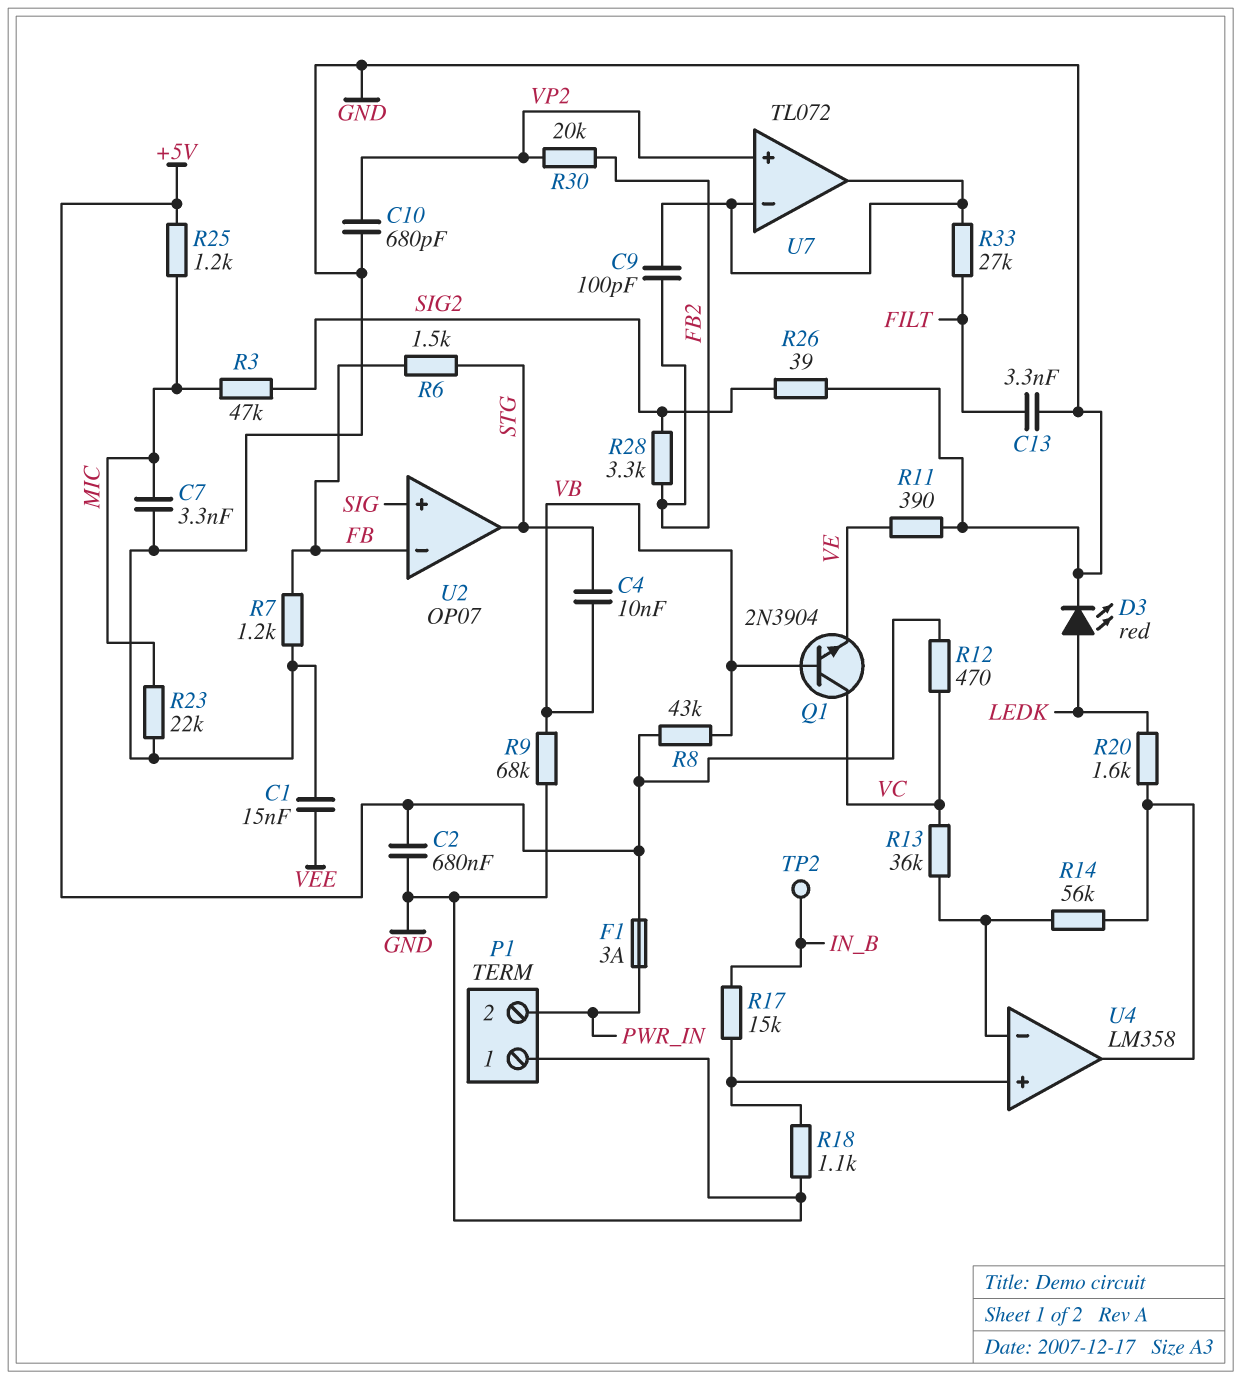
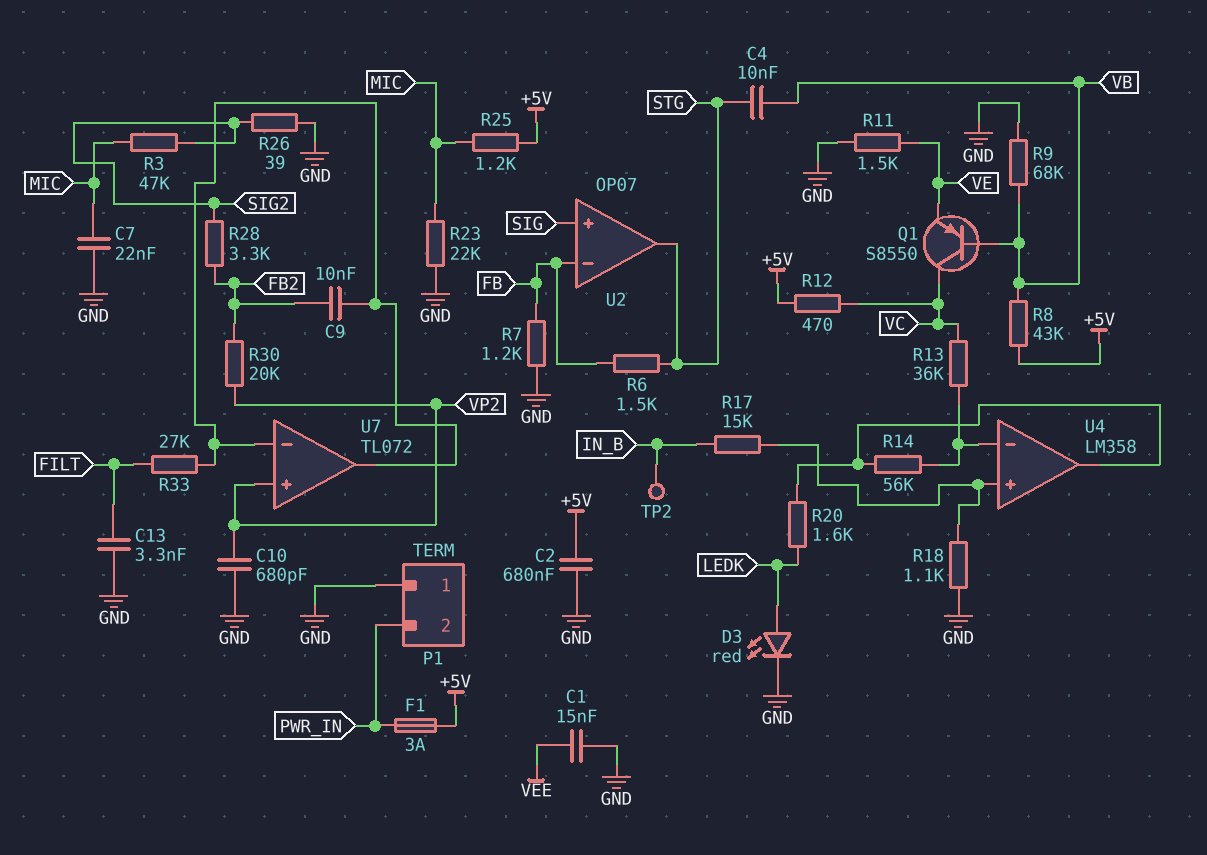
C7: 3.3nF (GND, MIC) -> 22nF (GND, MIC)
C9: 100pF (FB2, U7/in-) -> 10nF (FB2, U7/in-)
Q1: NPN 2N3904 (B VB, C VC, E VE) -> PNP S8550 (B VB, C VC, E VE)
R11: 390 (GND, VE) -> 1.5k (GND, VE)

